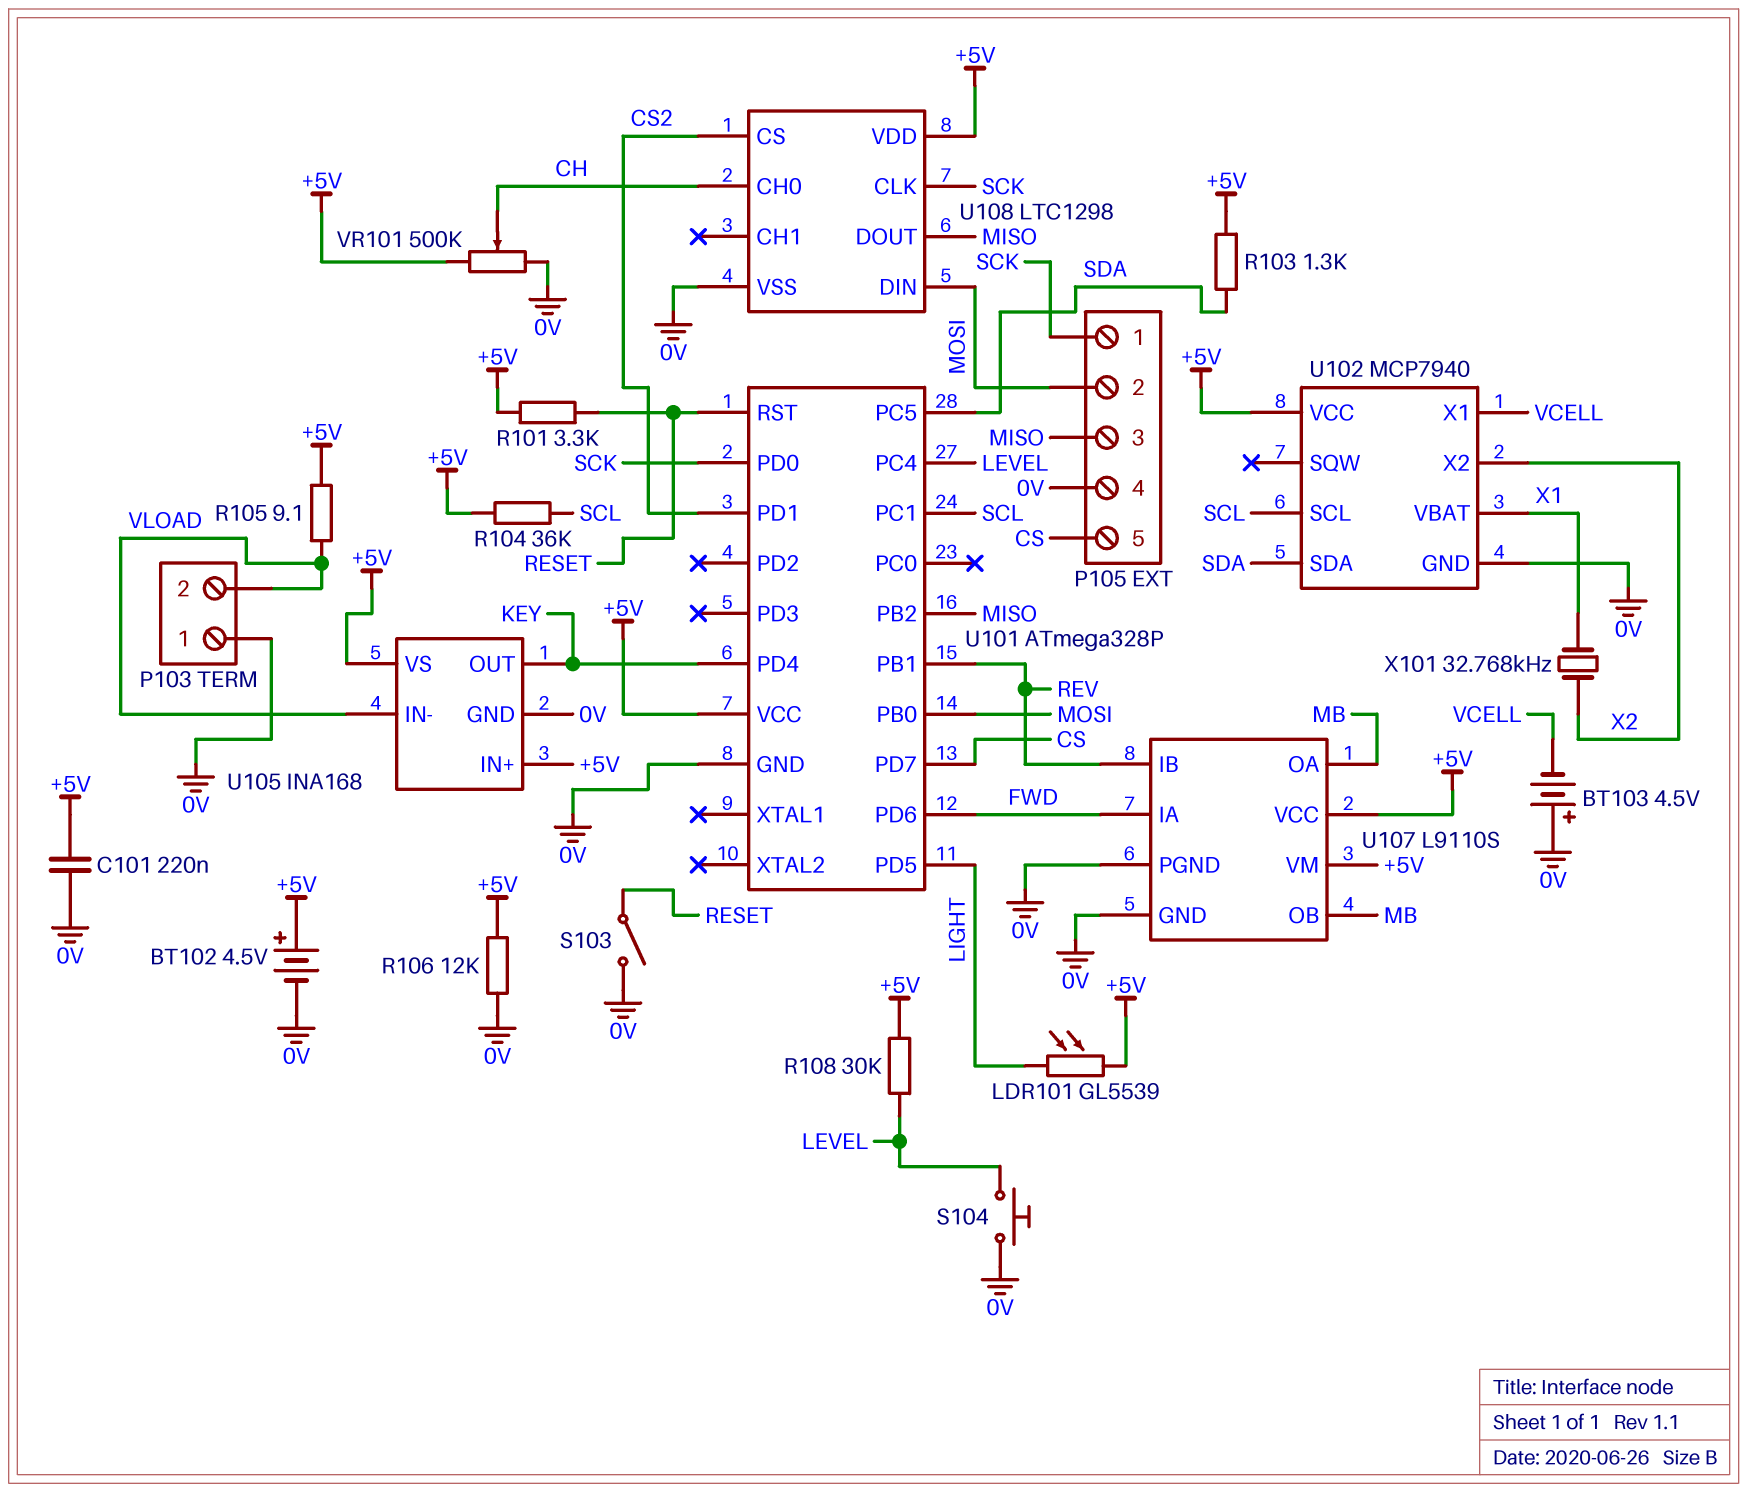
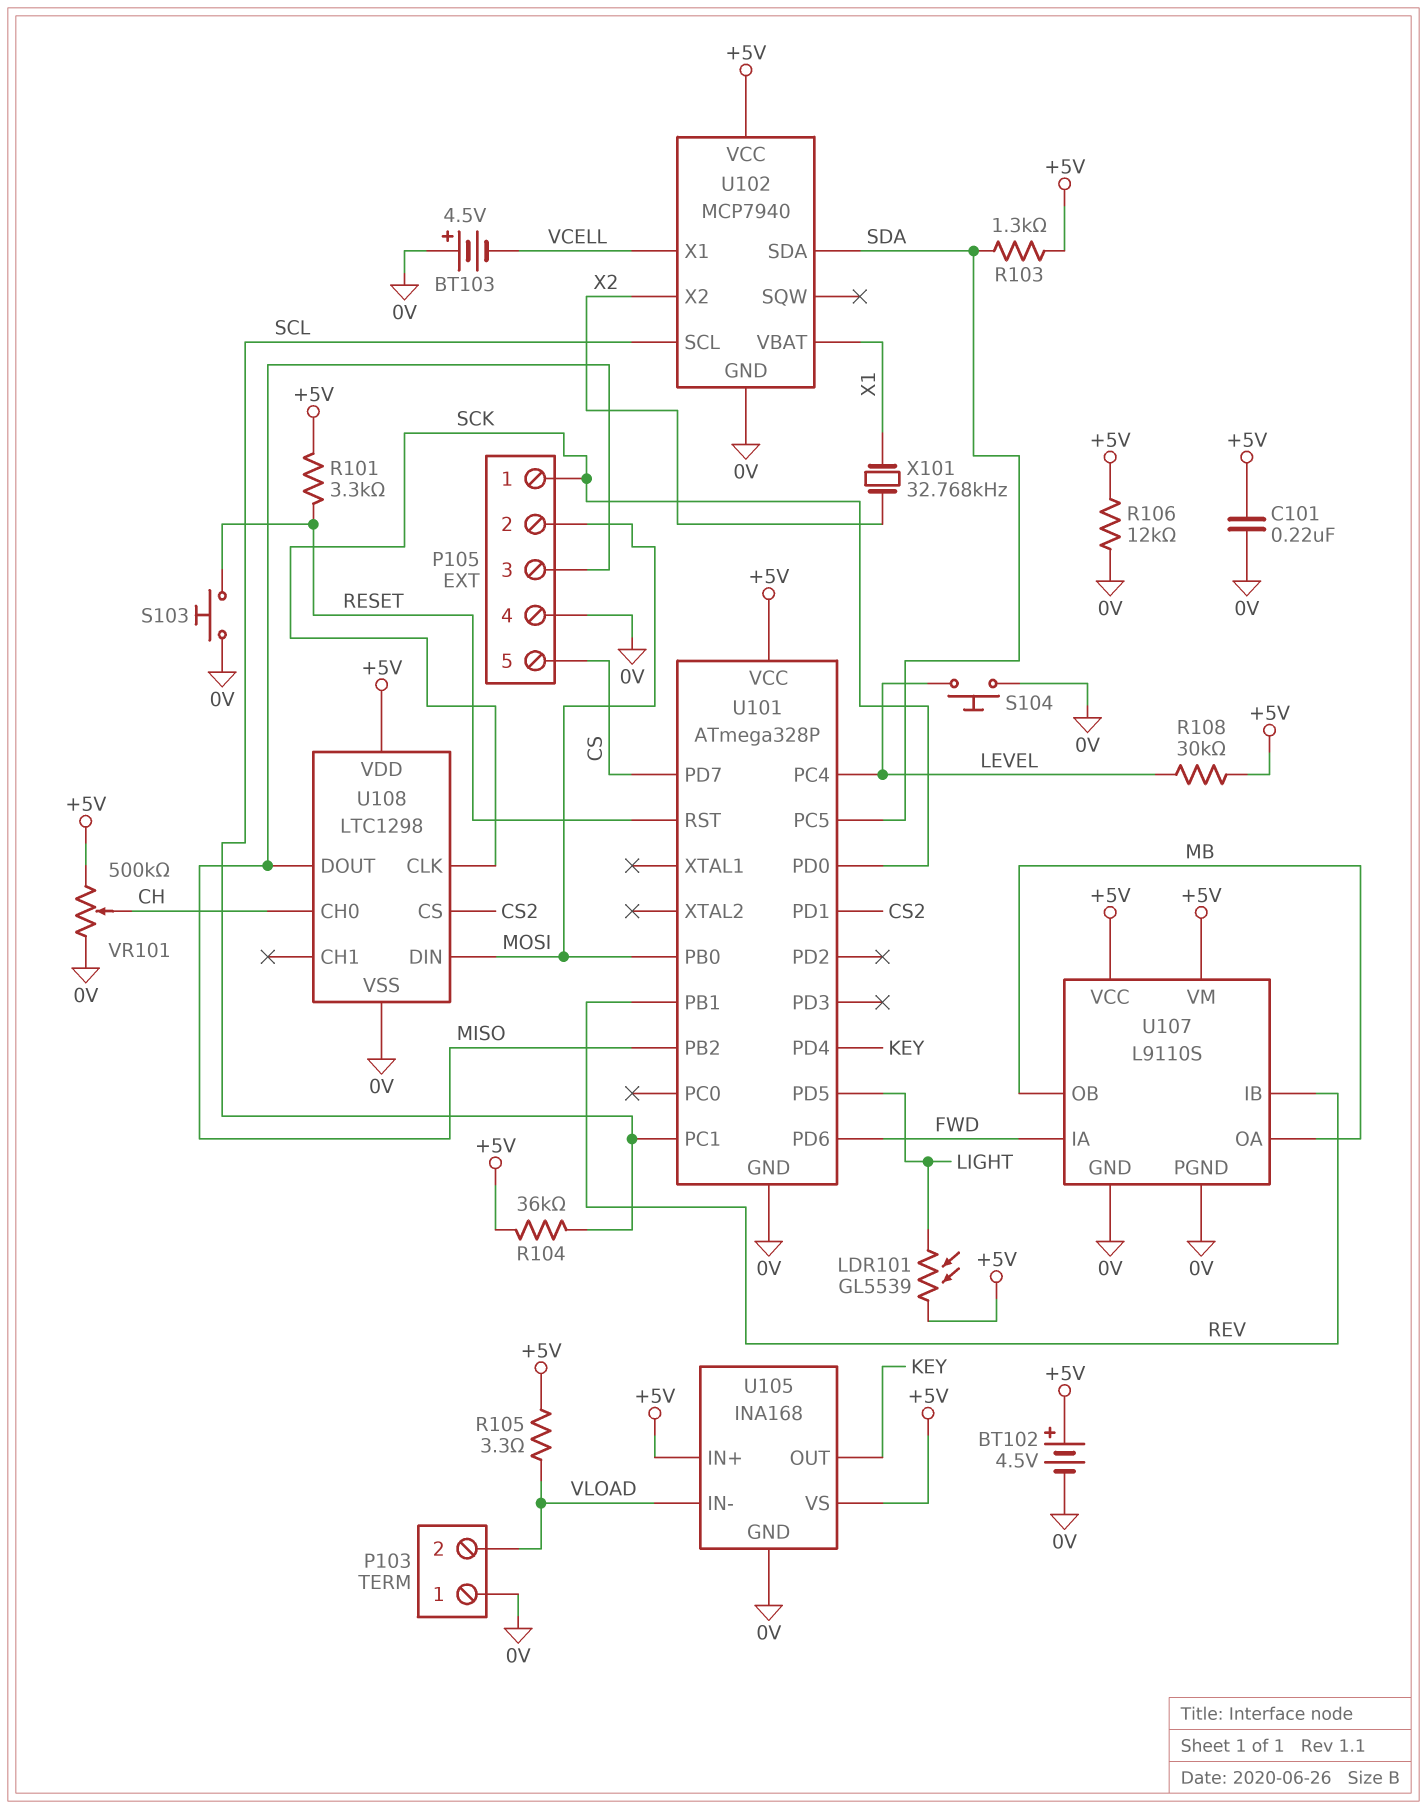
R105: 9.1 (+5V, VLOAD) -> 3.3 (+5V, VLOAD)
S103: switch (0V, RESET) -> button (0V, RESET)

